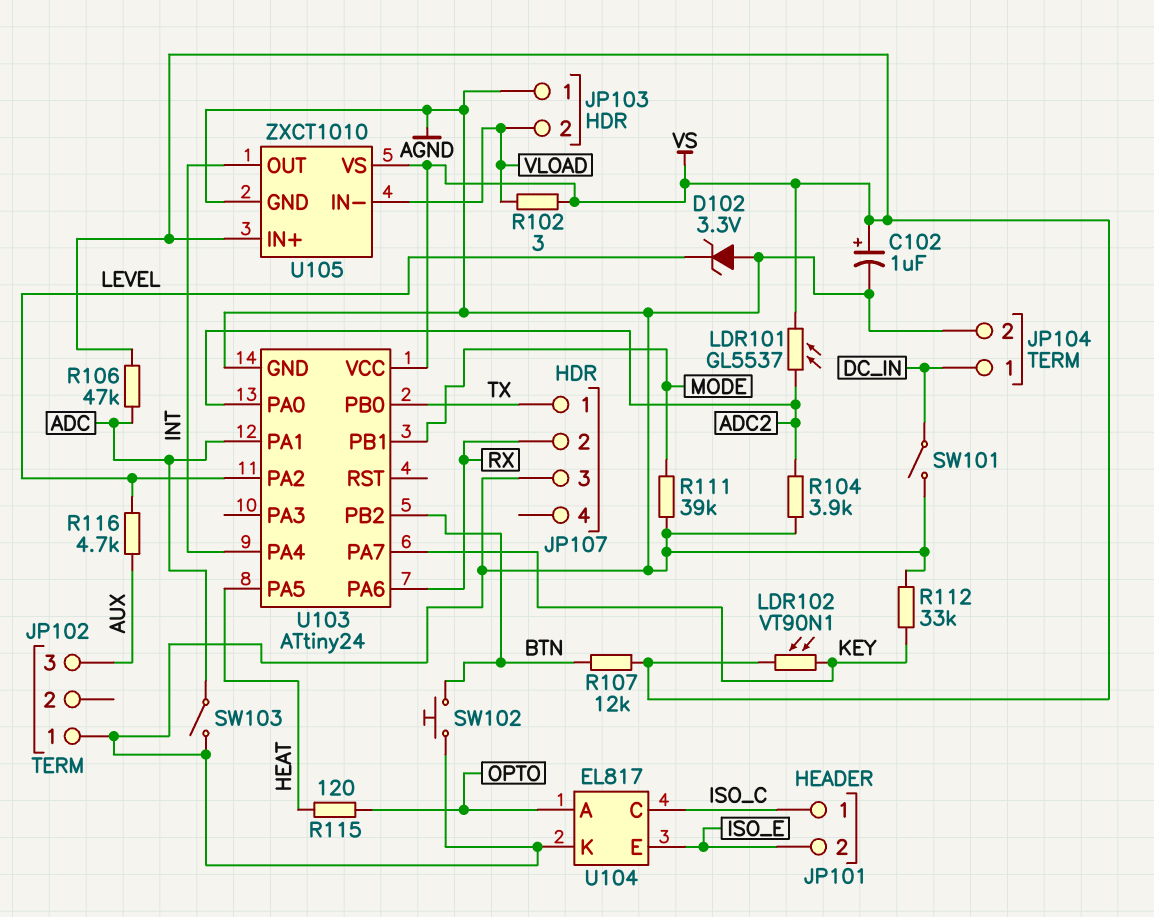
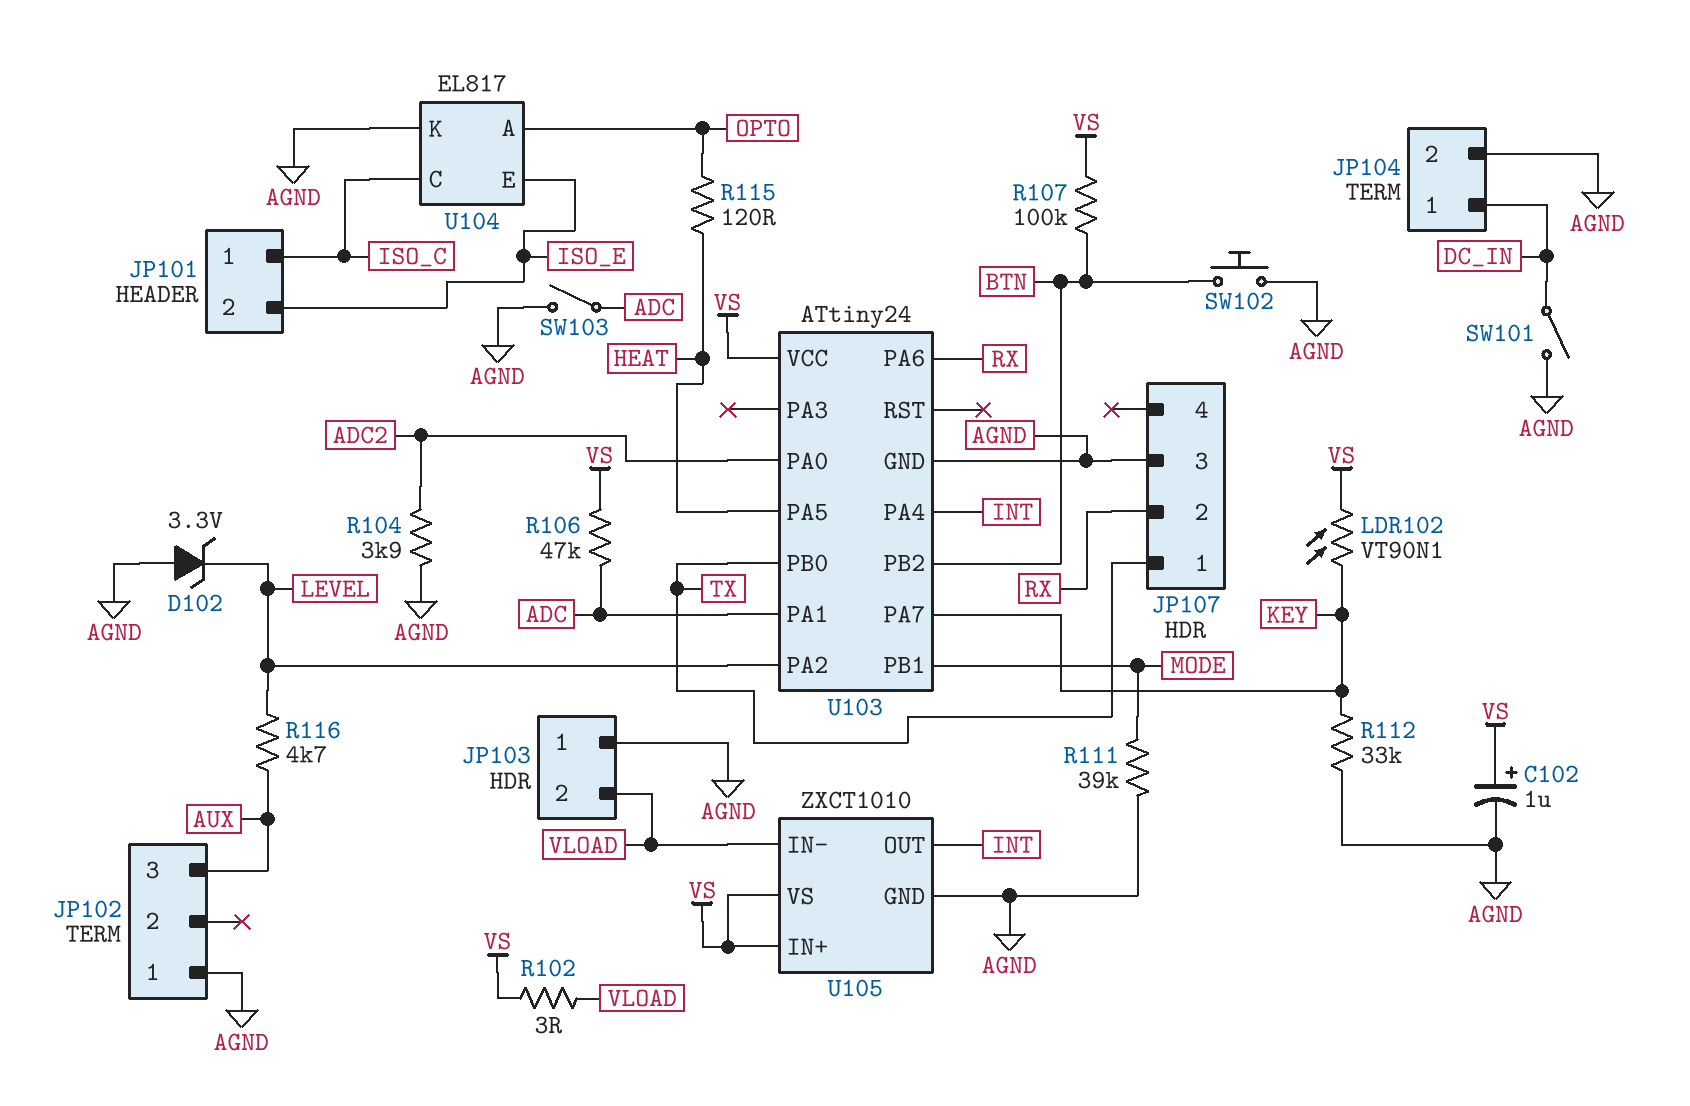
LDR101: GL5537 (ADC2, VS) -> none
R107: 12k (BTN, VS) -> 100k (BTN, VS)

